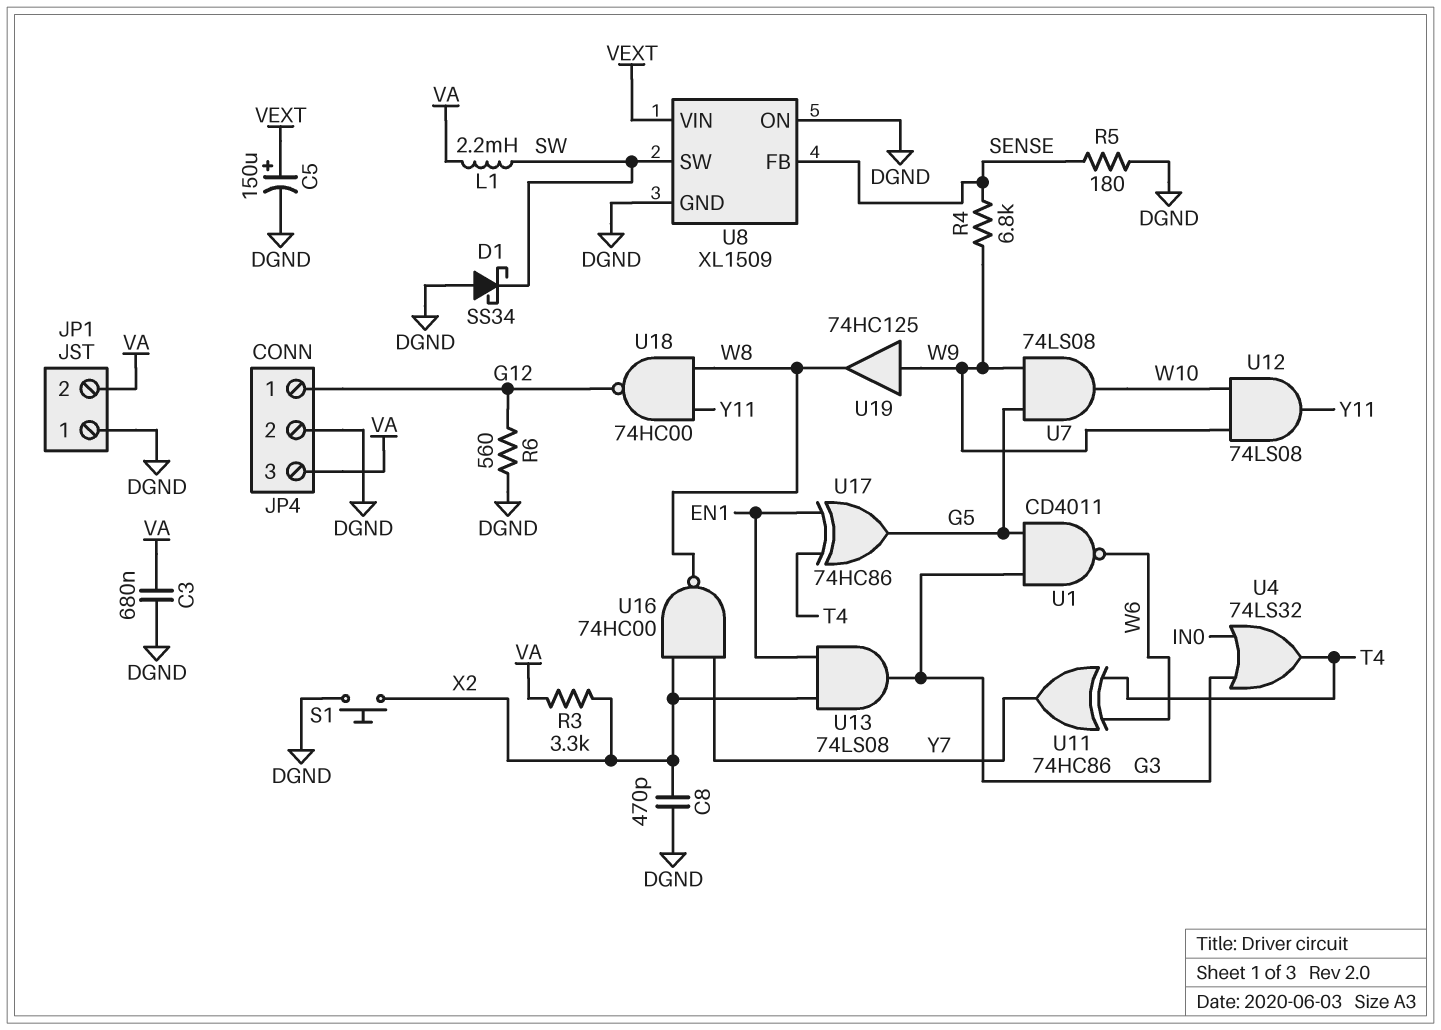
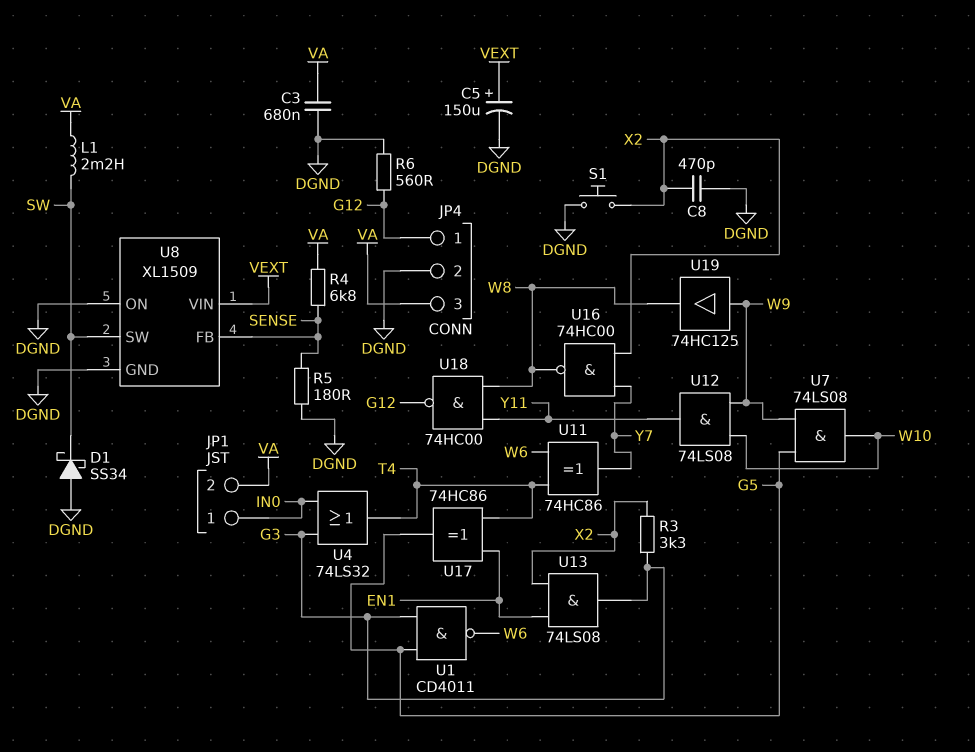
JP1 pin 1: DGND -> IN0
R3: 3.3k (VA, X2) -> 3.3k (G3, X2)
R4: 6.8k (SENSE, W9) -> 6.8k (SENSE, VA)

